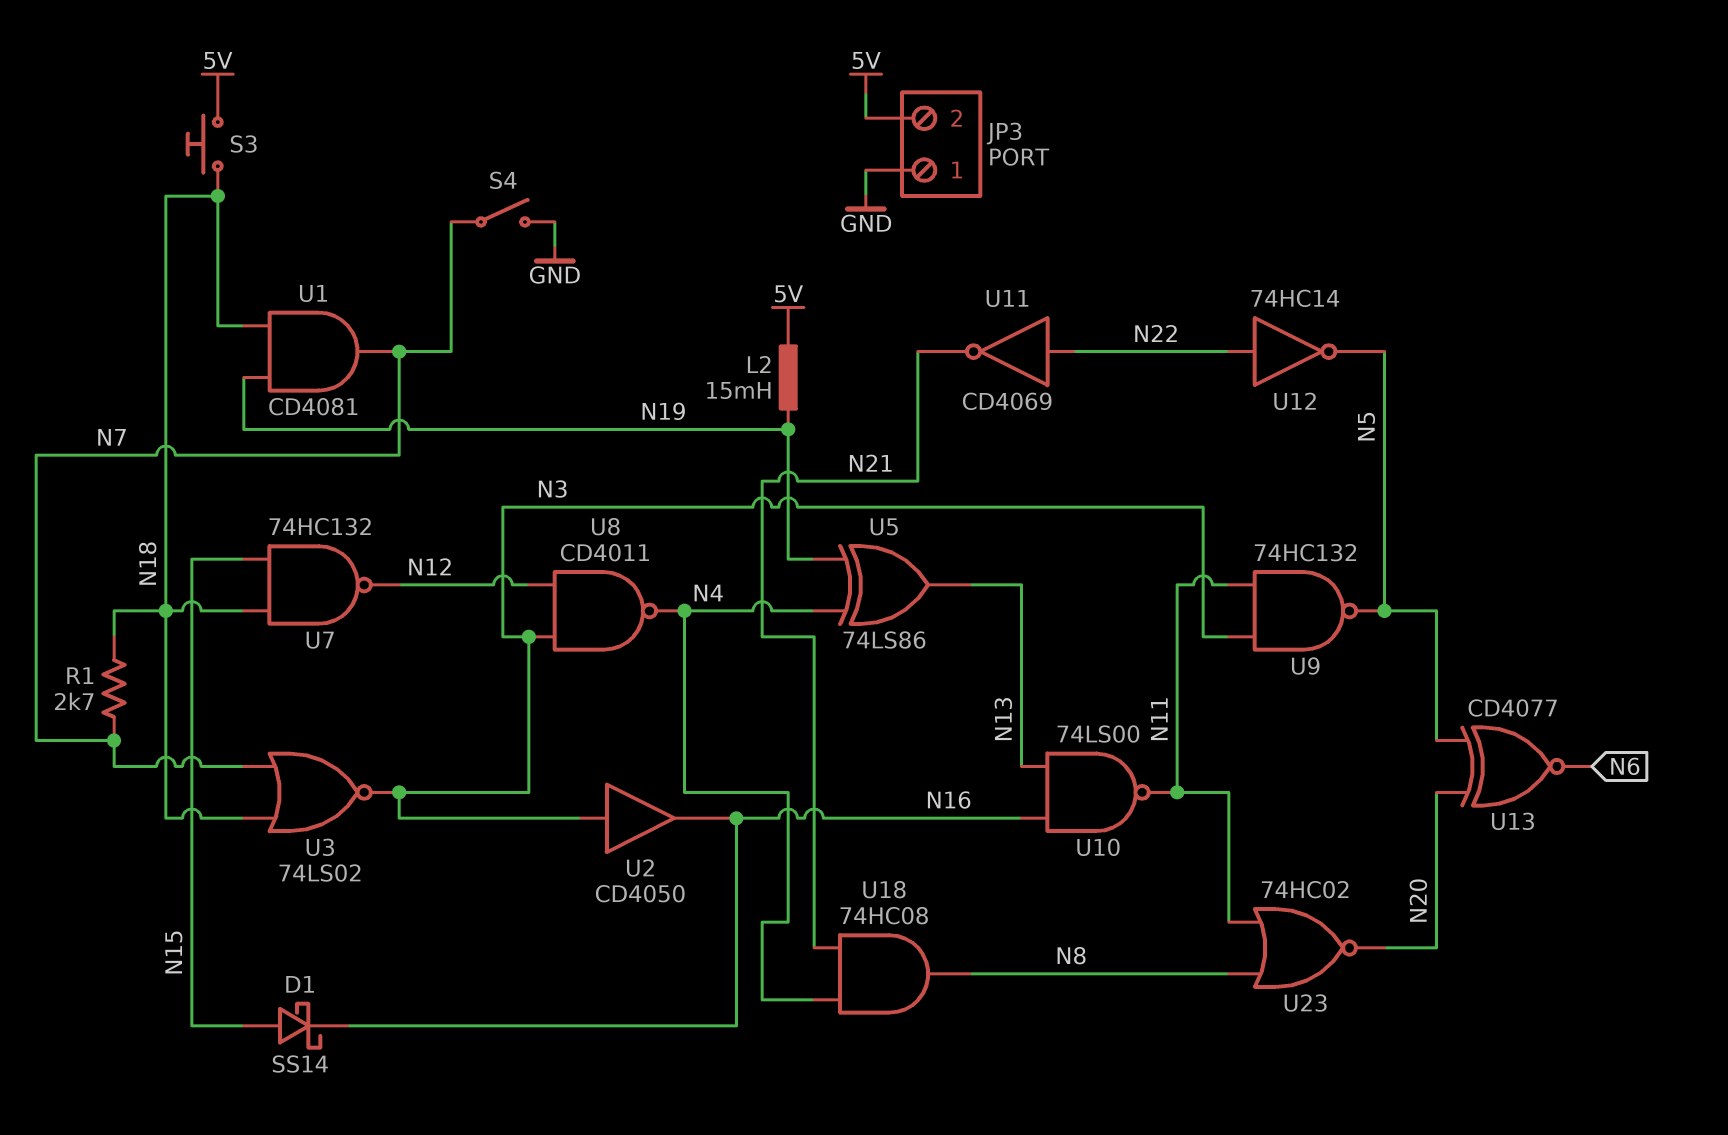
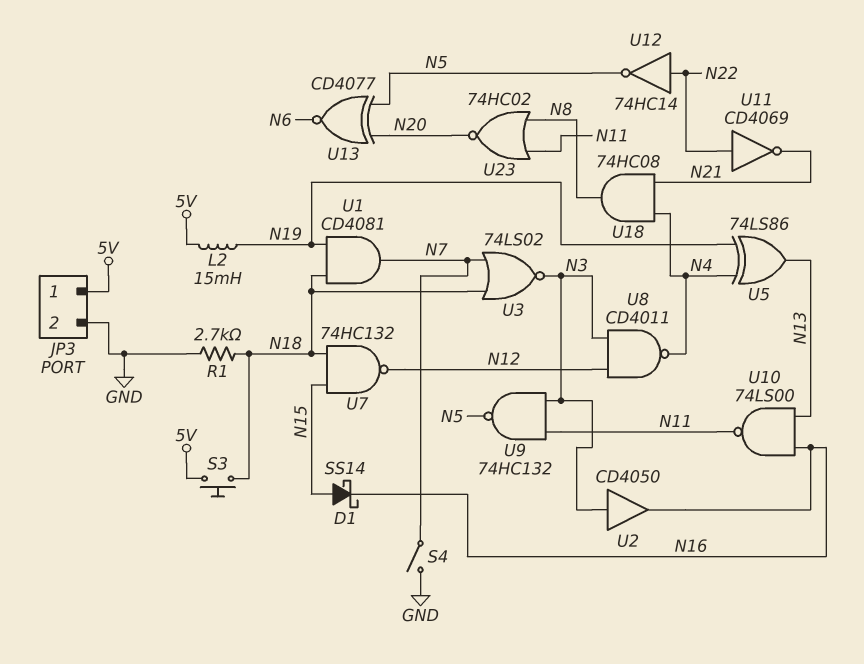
JP3 pin 1: GND -> 5V
JP3 pin 2: 5V -> GND
R1: 2.7k (N7, N18) -> 2.7k (GND, N18)

